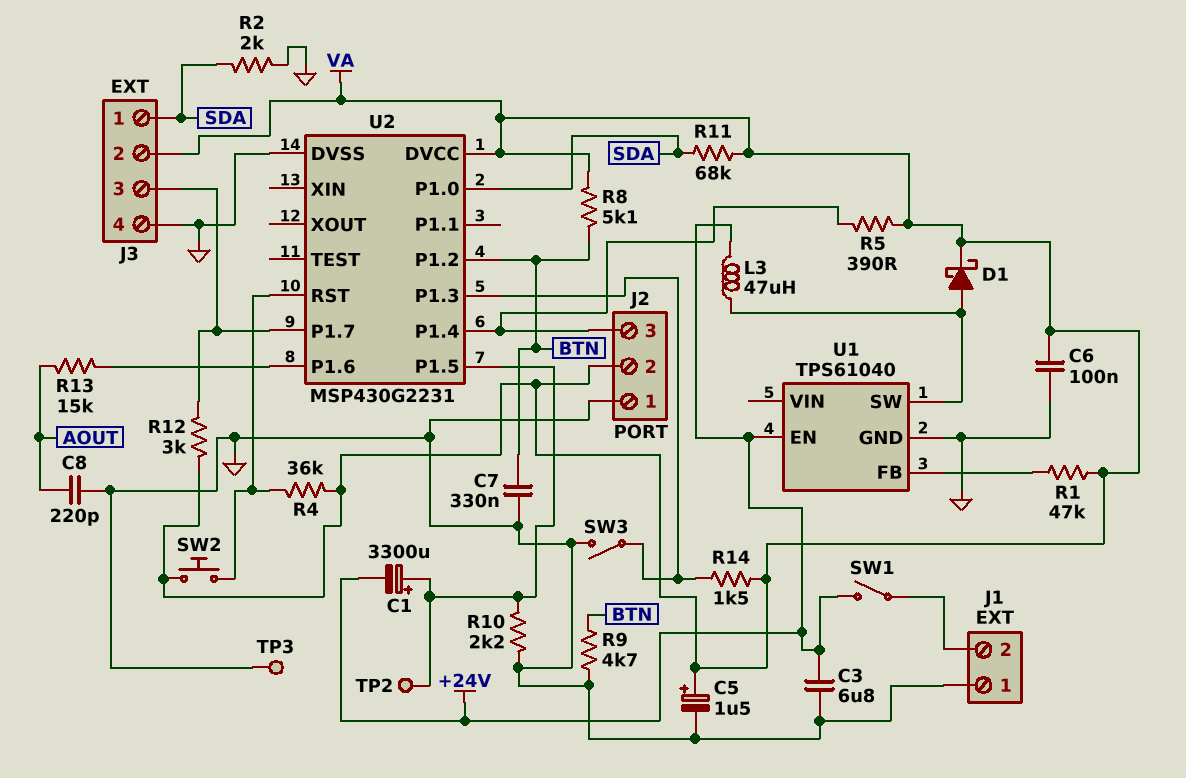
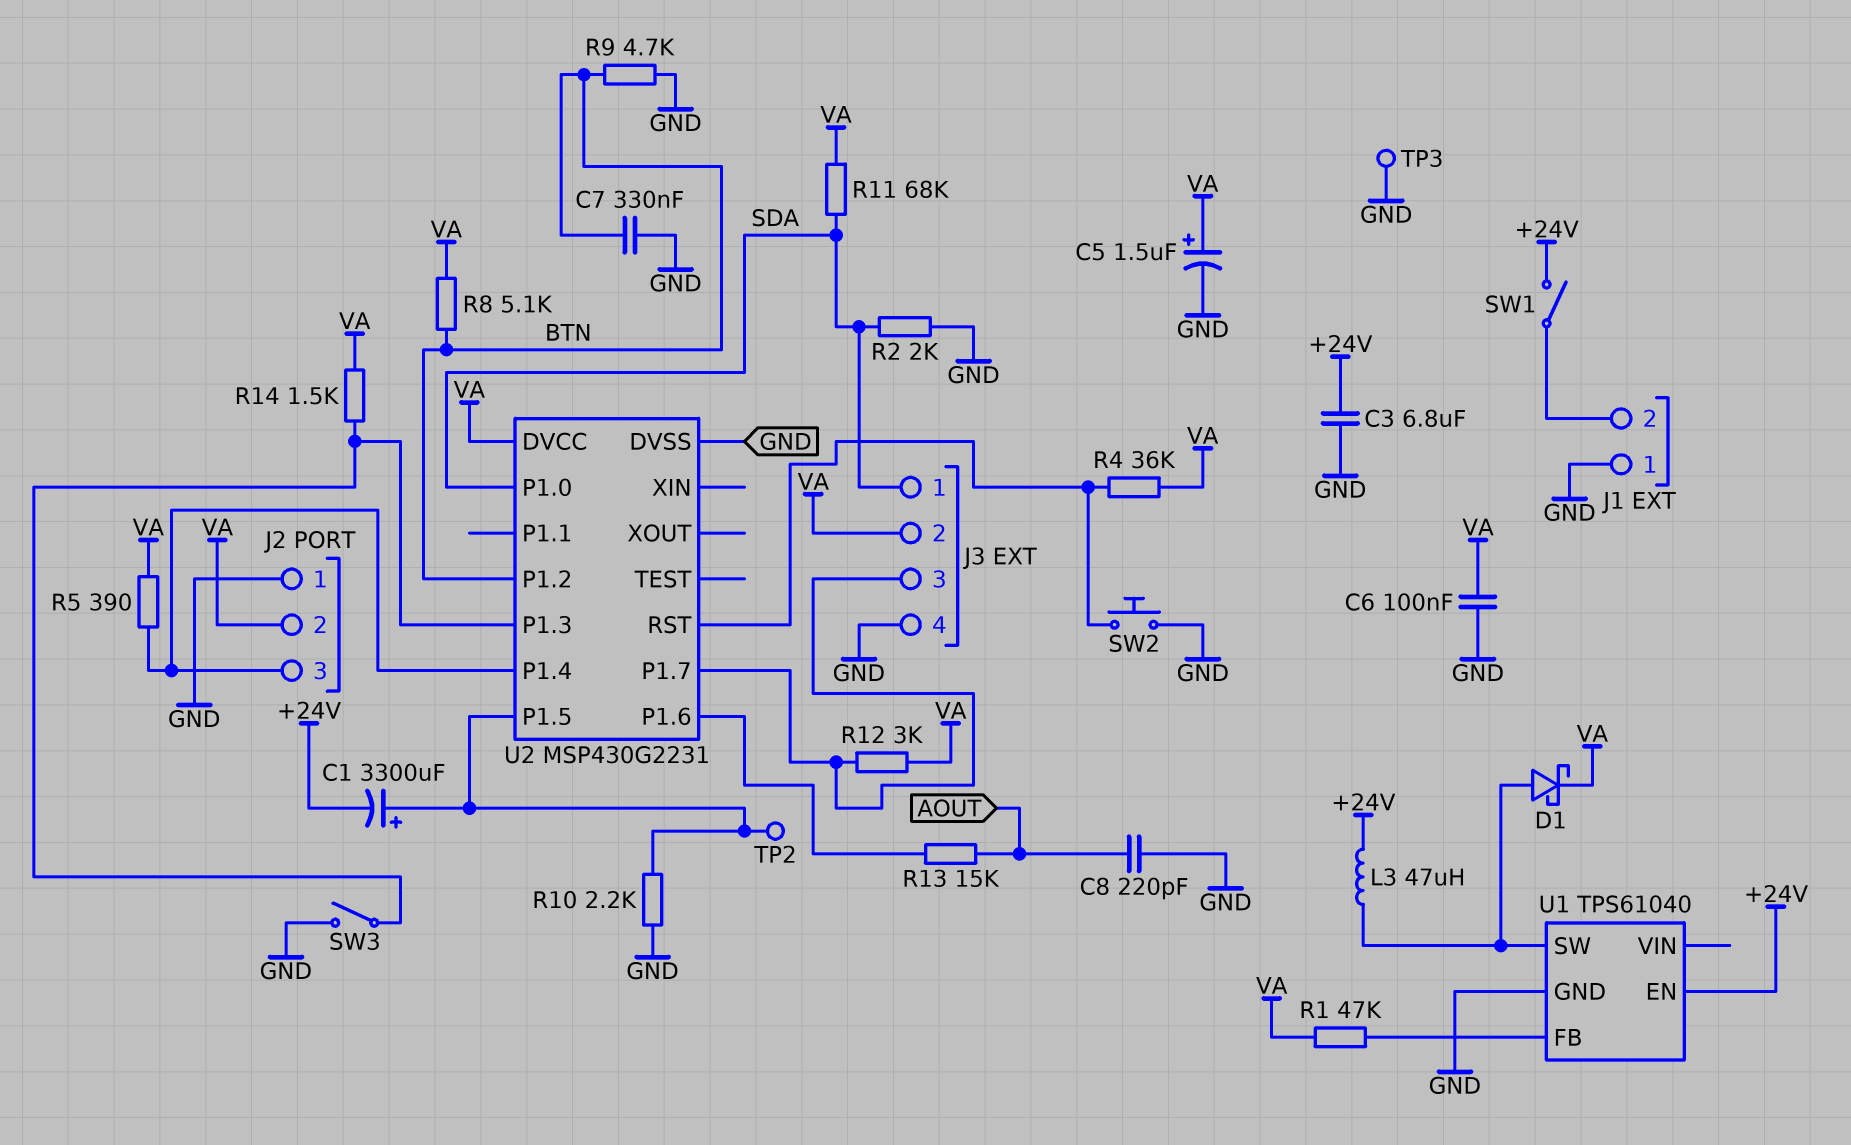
SW2: button (U2/RST, VA) -> button (GND, U2/RST)

